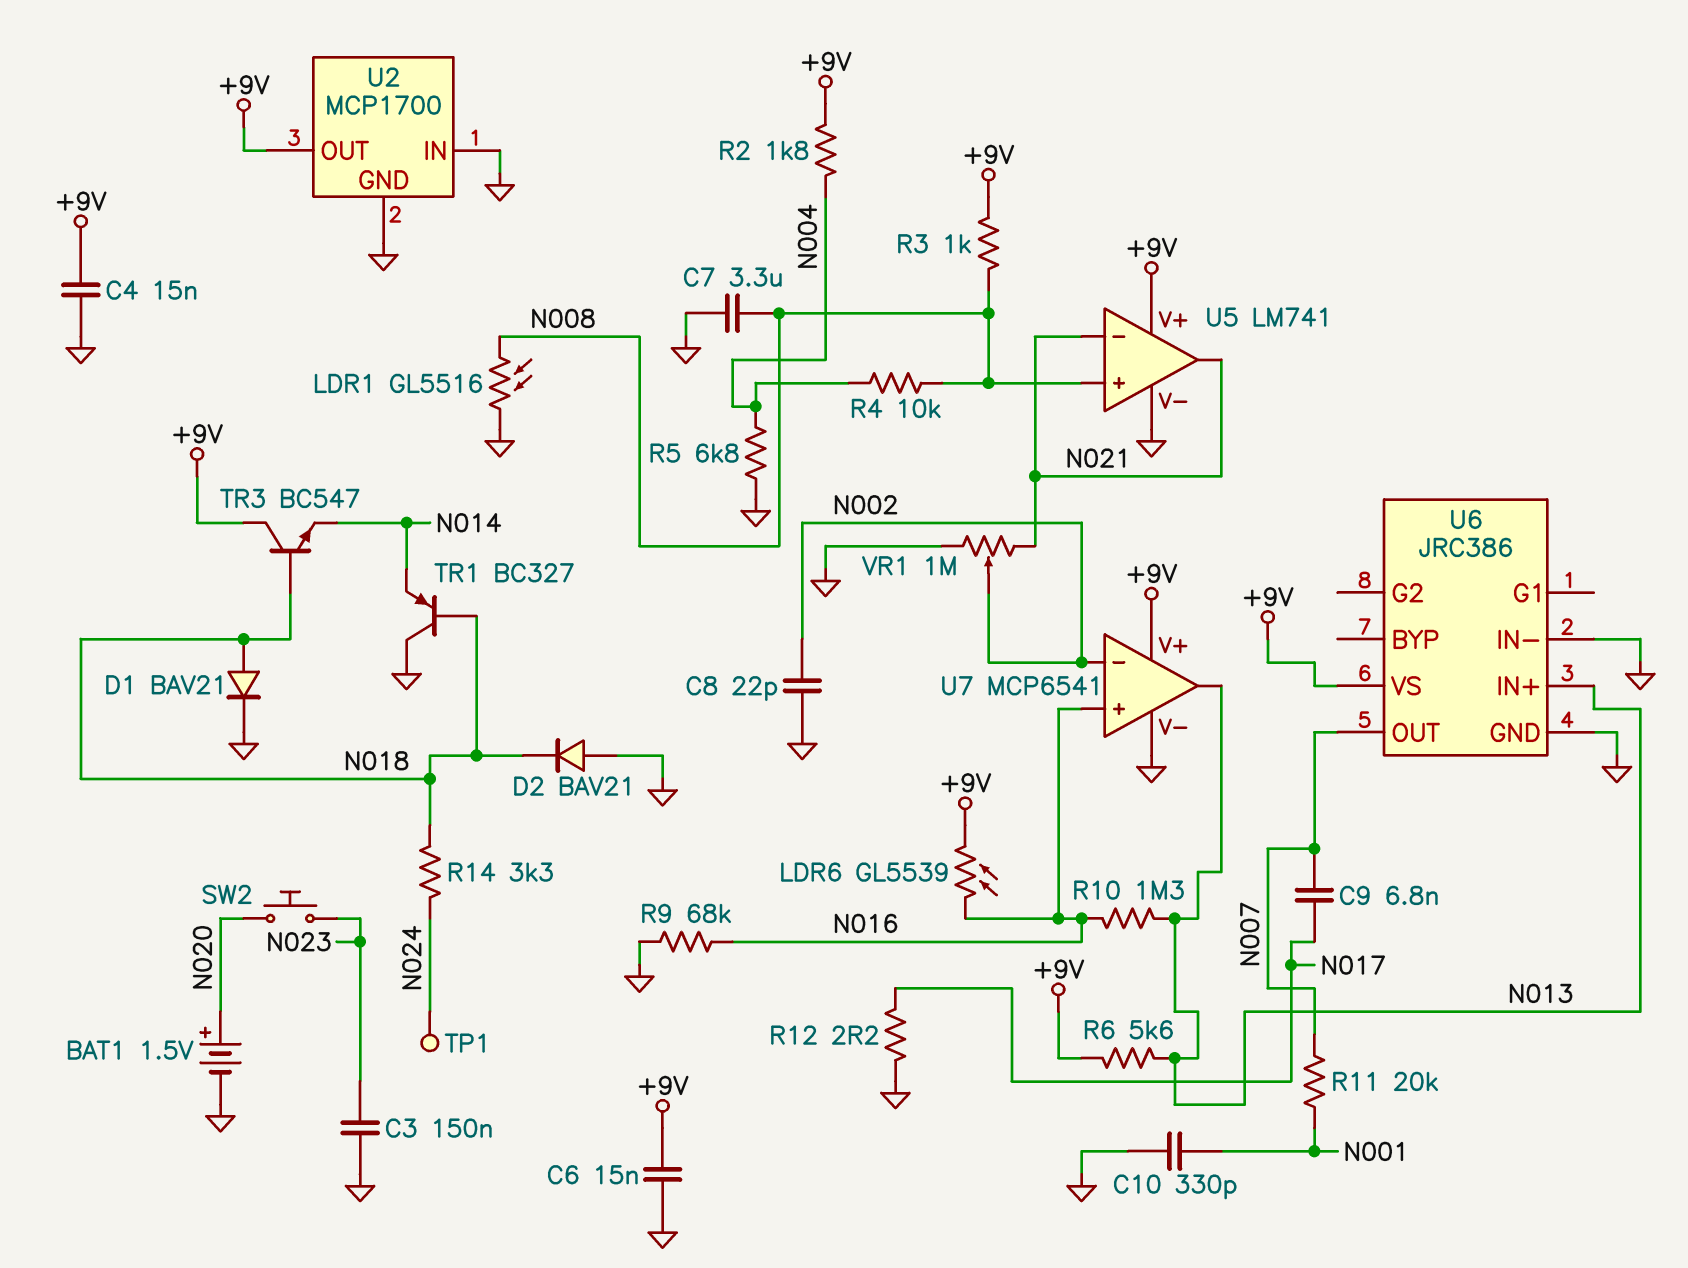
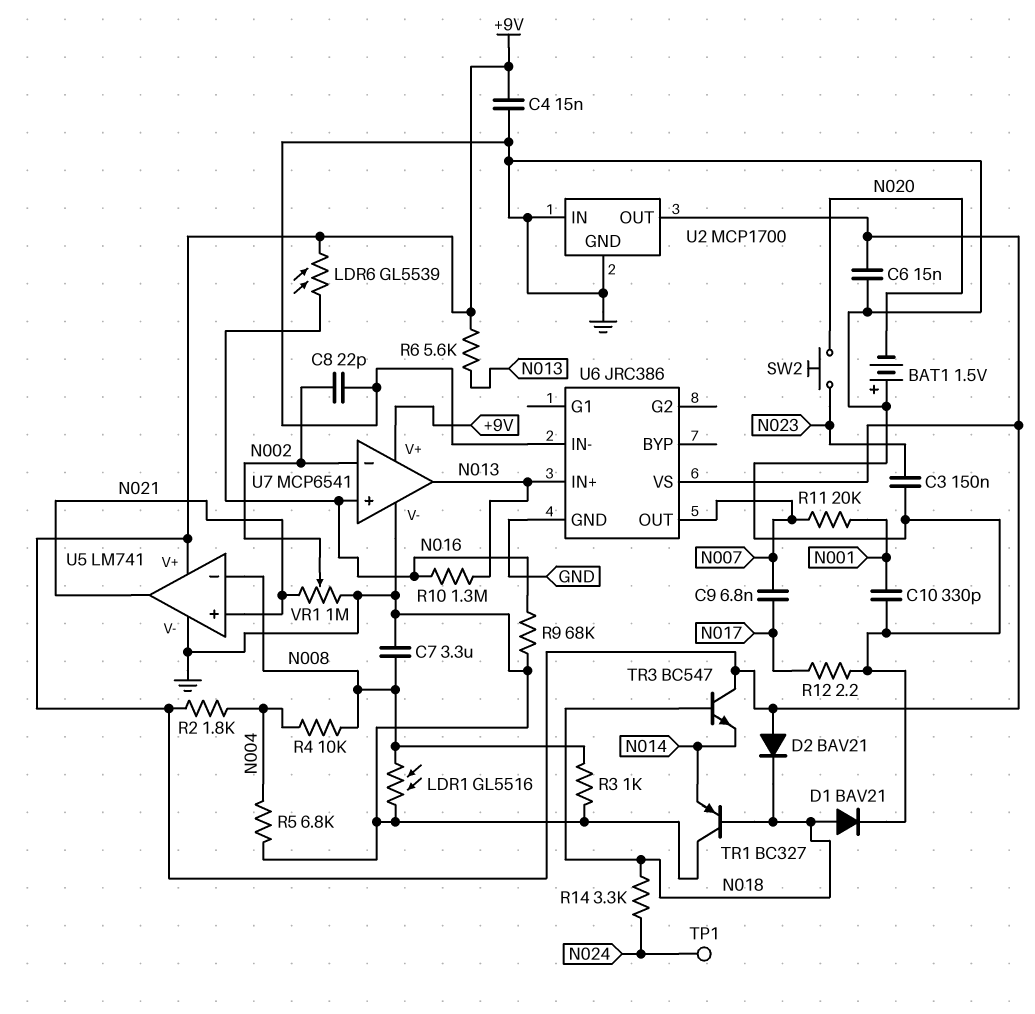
BAT1: 1.5V (plus N020, minus GND) -> 1.5V (plus GND, minus N020)
D2: diode BAV21 (A GND, K N018) -> diode BAV21 (A +9V, K N018)
R3: 1k (+9V, N008) -> 1k (GND, N008)
U5 pin in+: N008 -> N021
U5 pin in-: N021 -> N008

